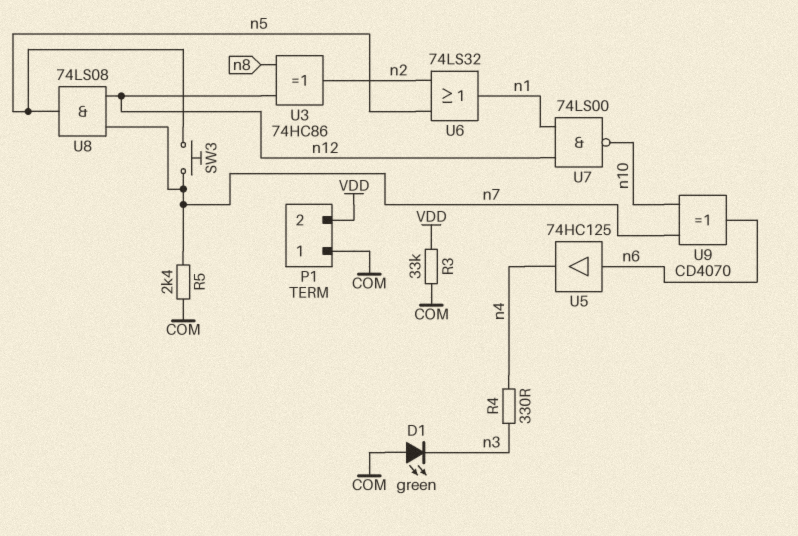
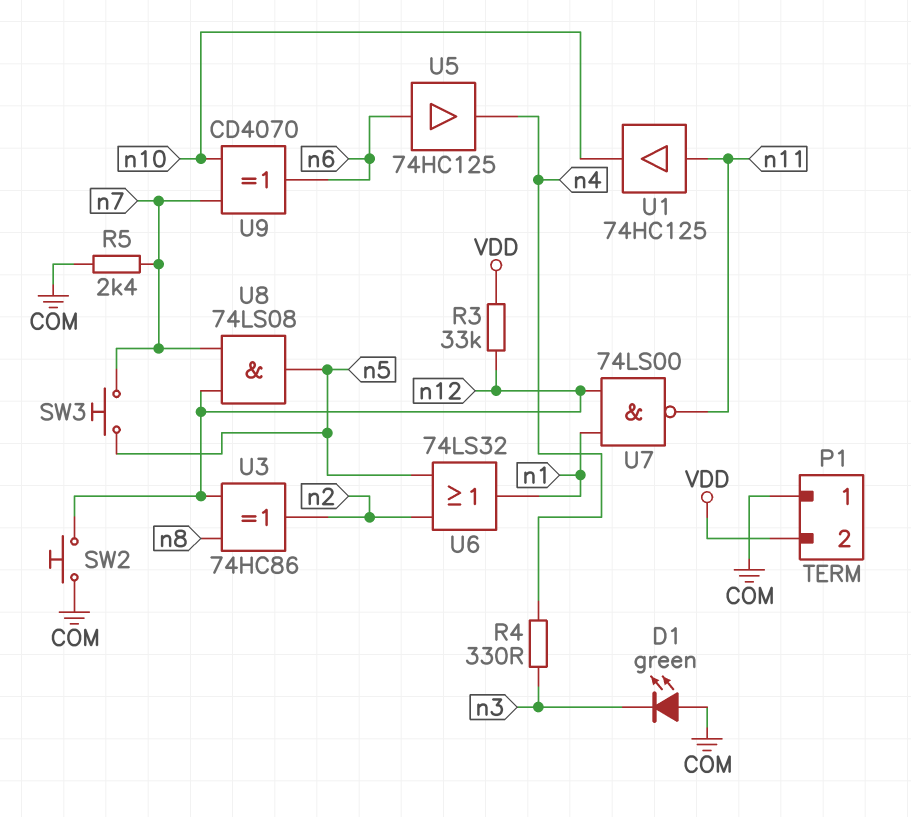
R3: 33k (COM, VDD) -> 33k (VDD, n12)
SW2: none -> button (COM, n12)
U1: none -> buffer 74HC125 (in n11, out n10)
U7: NAND 74LS00 (in n1, in n12, out n10) -> NAND 74LS00 (in n1, in n12, out n11)

